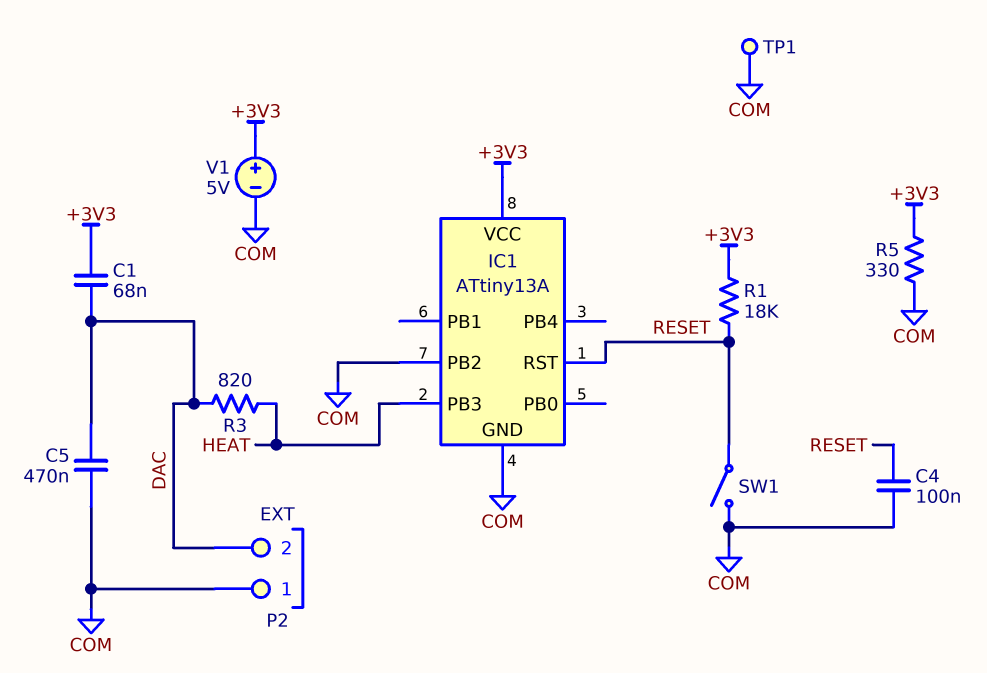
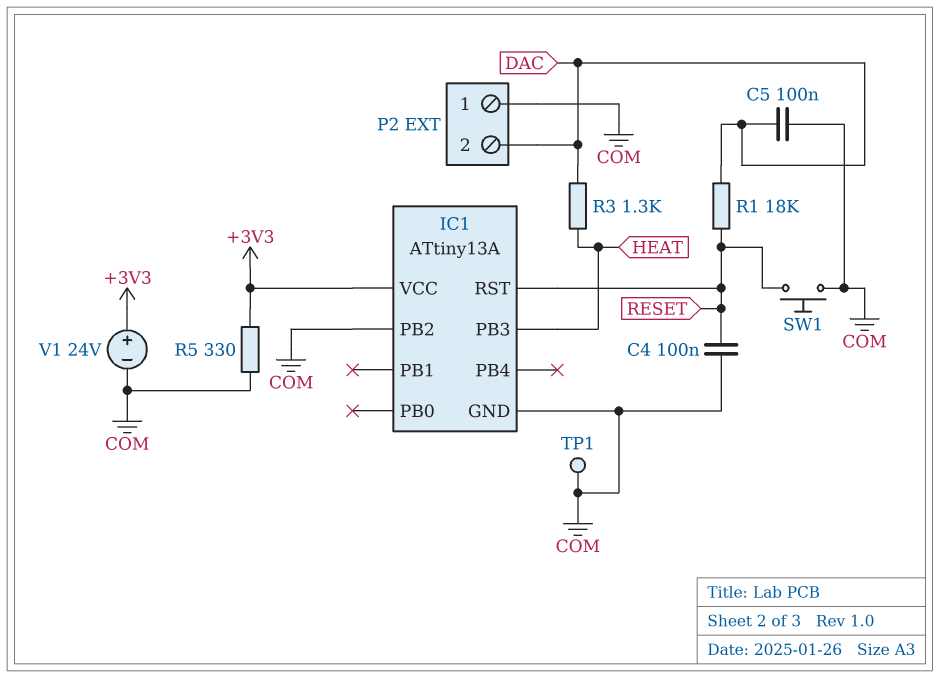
C1: 68nF (+3V3, DAC) -> none
C5: 470nF (COM, DAC) -> 100nF (COM, DAC)
R1: 18k (+3V3, RESET) -> 18k (DAC, RESET)
R3: 820 (DAC, HEAT) -> 1.3k (DAC, HEAT)
SW1: switch (COM, RESET) -> button (COM, RESET)
V1: 5V (plus +3V3, minus COM) -> 24V (plus +3V3, minus COM)

